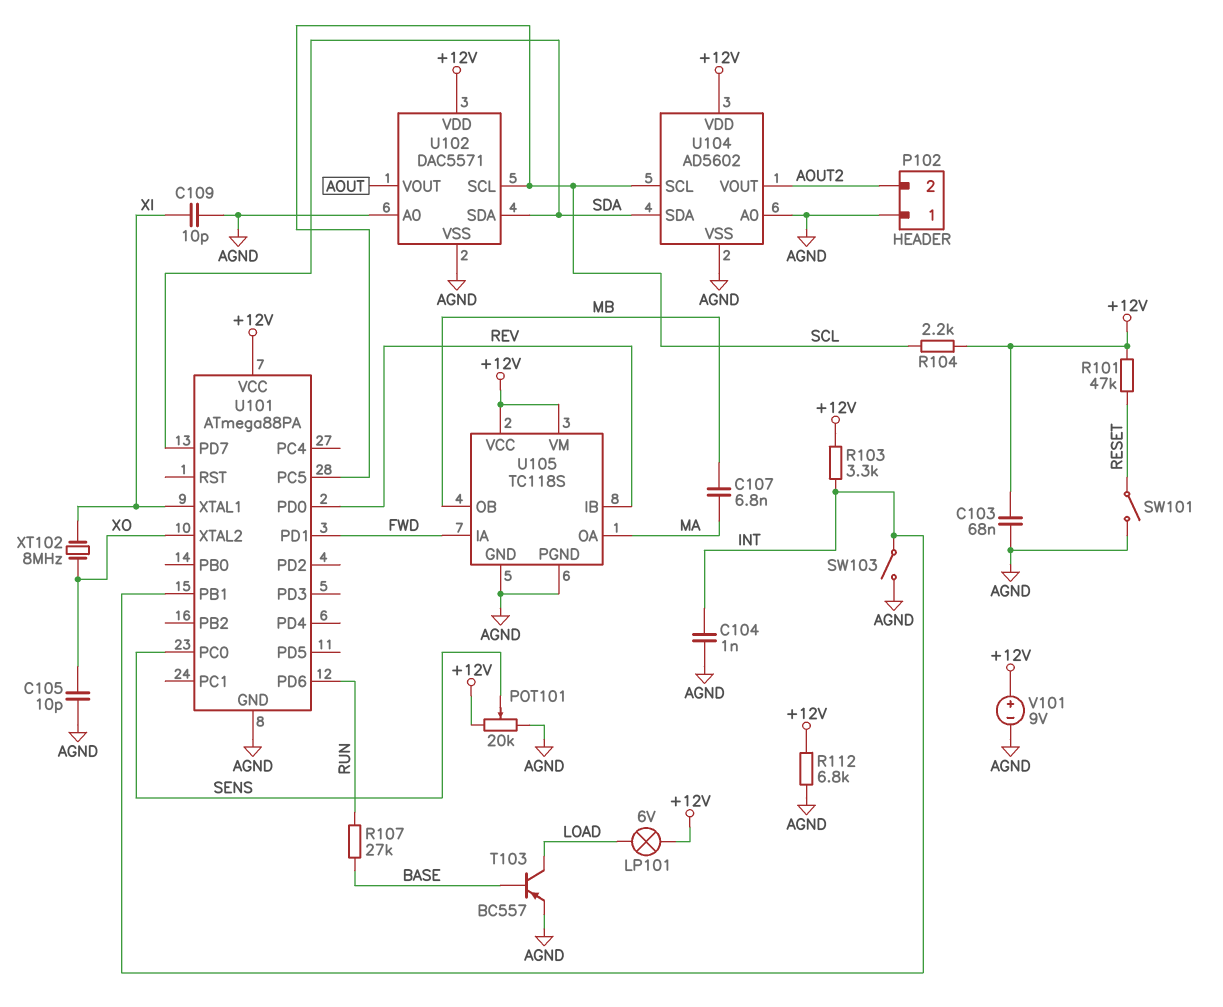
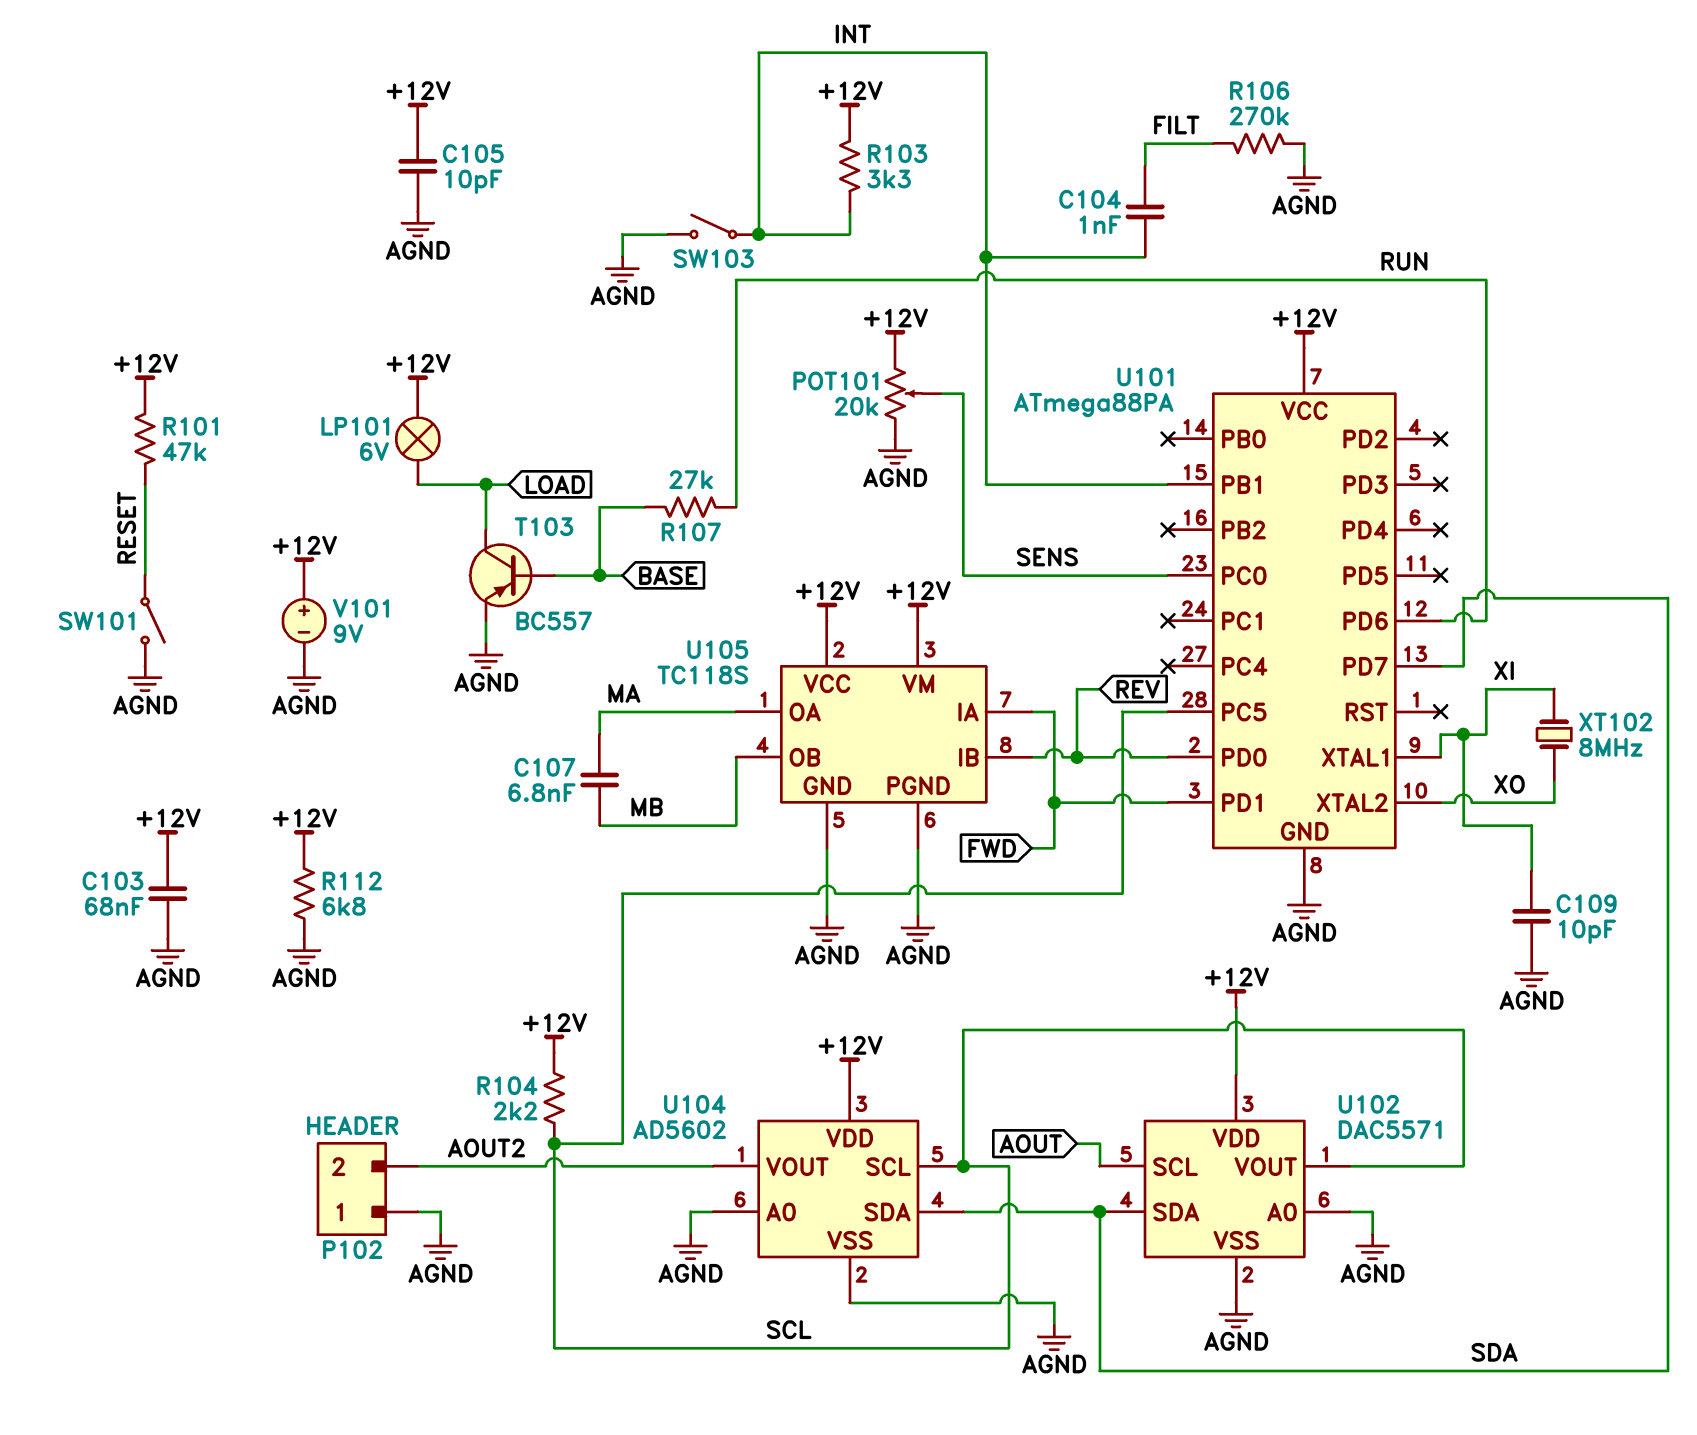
C104: 1nF (AGND, INT) -> 1nF (FILT, INT)
C105: 10pF (AGND, XO) -> 10pF (+12V, AGND)
R106: none -> 270k (AGND, FILT)
U102 pin SCL: SCL -> AOUT
U102 pin VOUT: AOUT -> SCL

